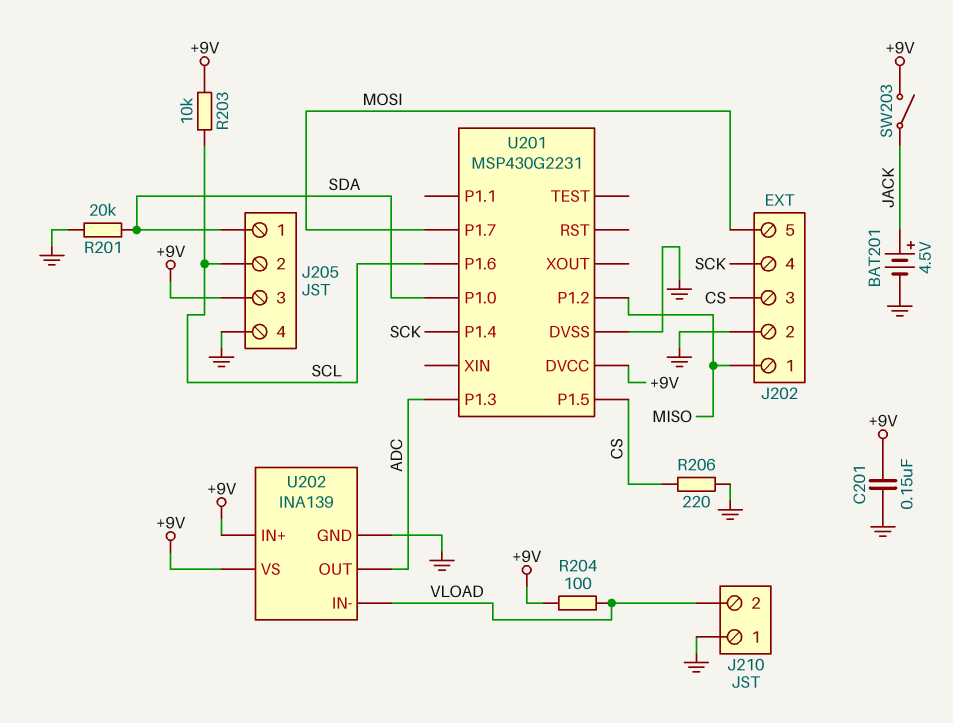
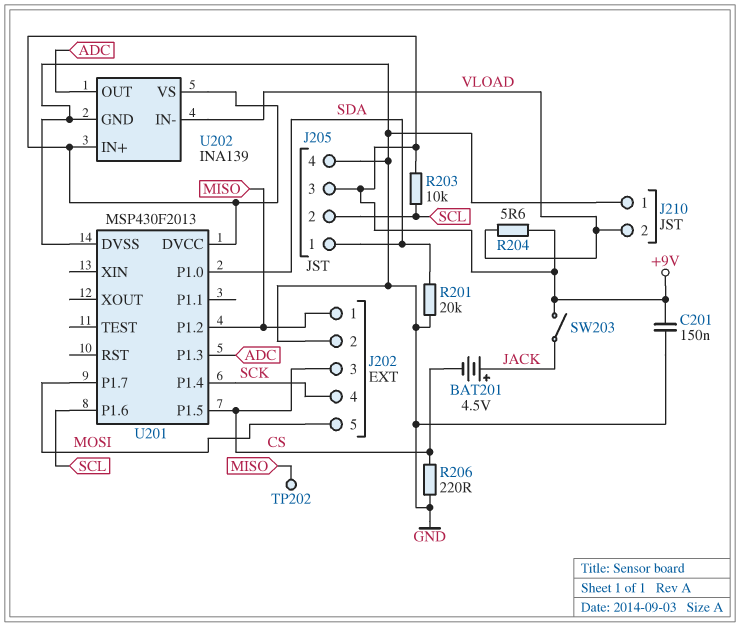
BAT201: 4.5V (plus JACK, minus GND) -> 4.5V (plus JACK, minus CS)
R204: 100 (+9V, VLOAD) -> 5.6 (+9V, VLOAD)
TP202: none -> test point (MISO)
U201: MSP430G2231 -> MSP430F2013

